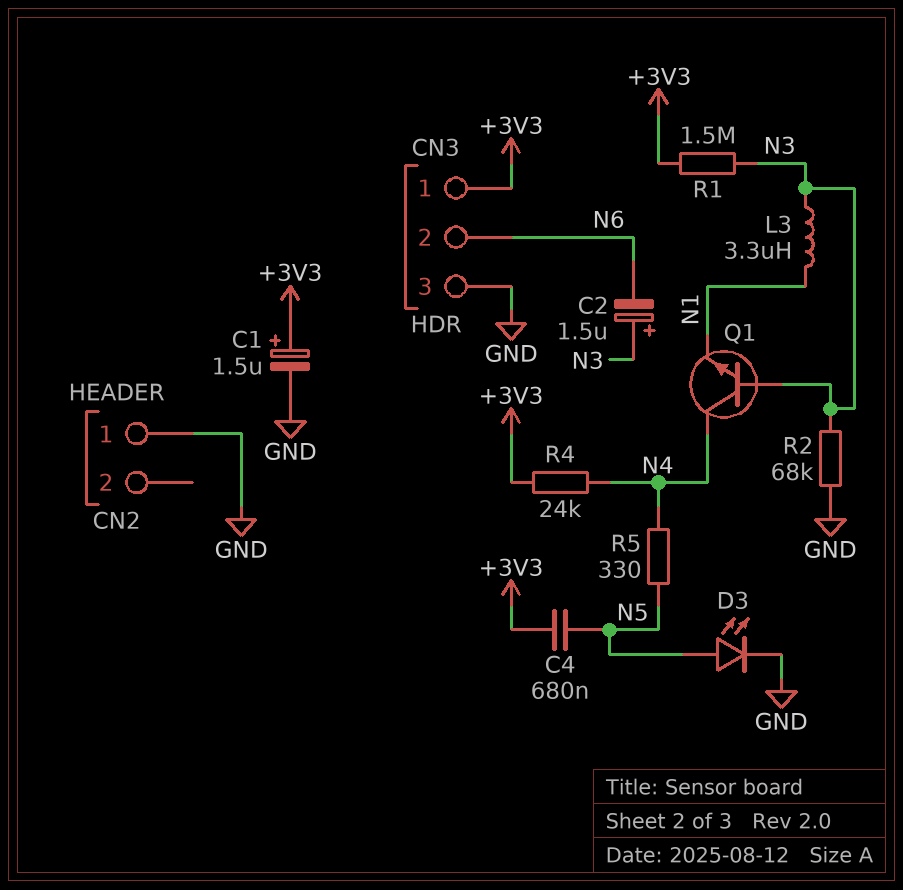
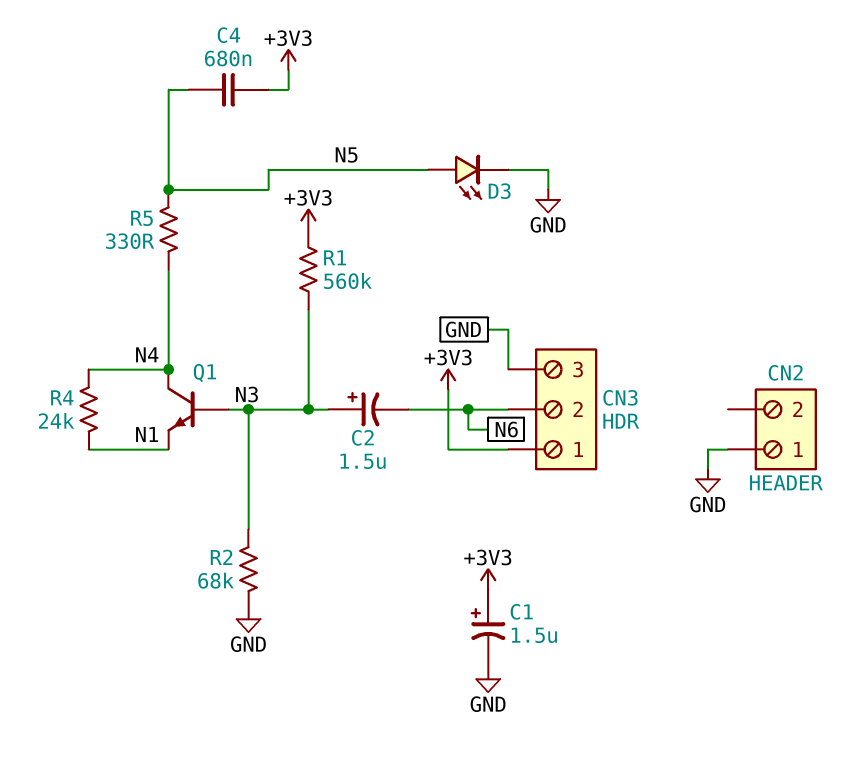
L3: 3.3uH (N1, N3) -> none
R1: 1.5M (+3V3, N3) -> 560k (+3V3, N3)
R4: 24k (+3V3, N4) -> 24k (N1, N4)

